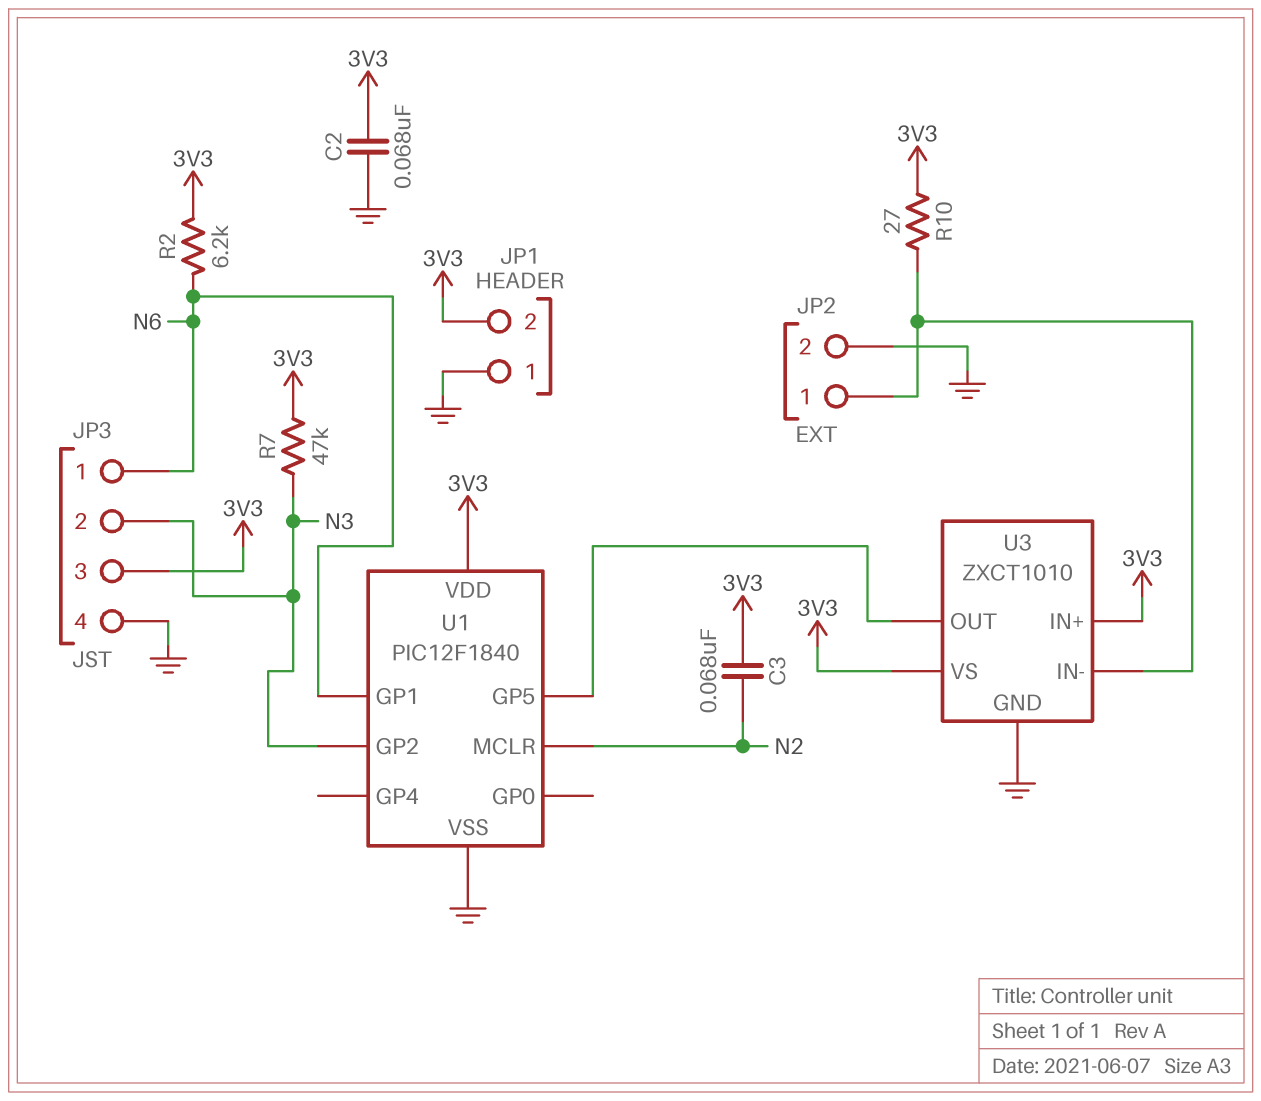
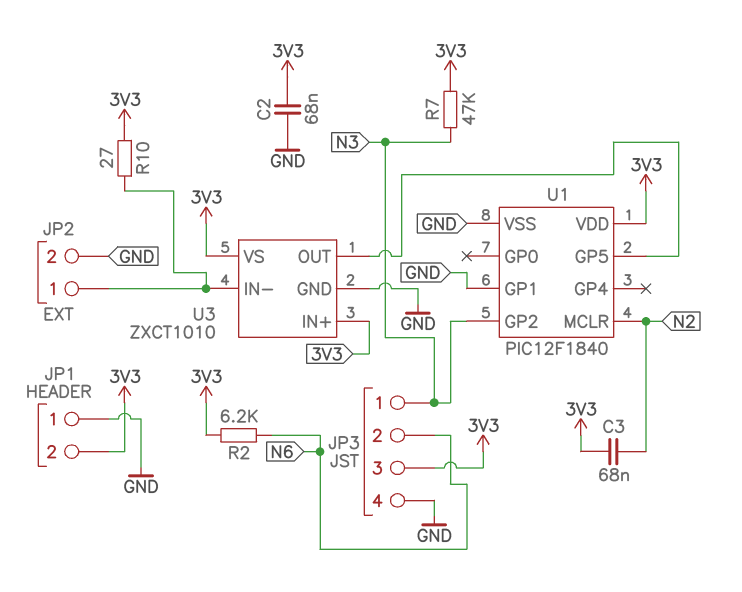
JP3 pin 1: N6 -> N3
JP3 pin 2: N3 -> N6
U1 pin GP1: N6 -> GND

